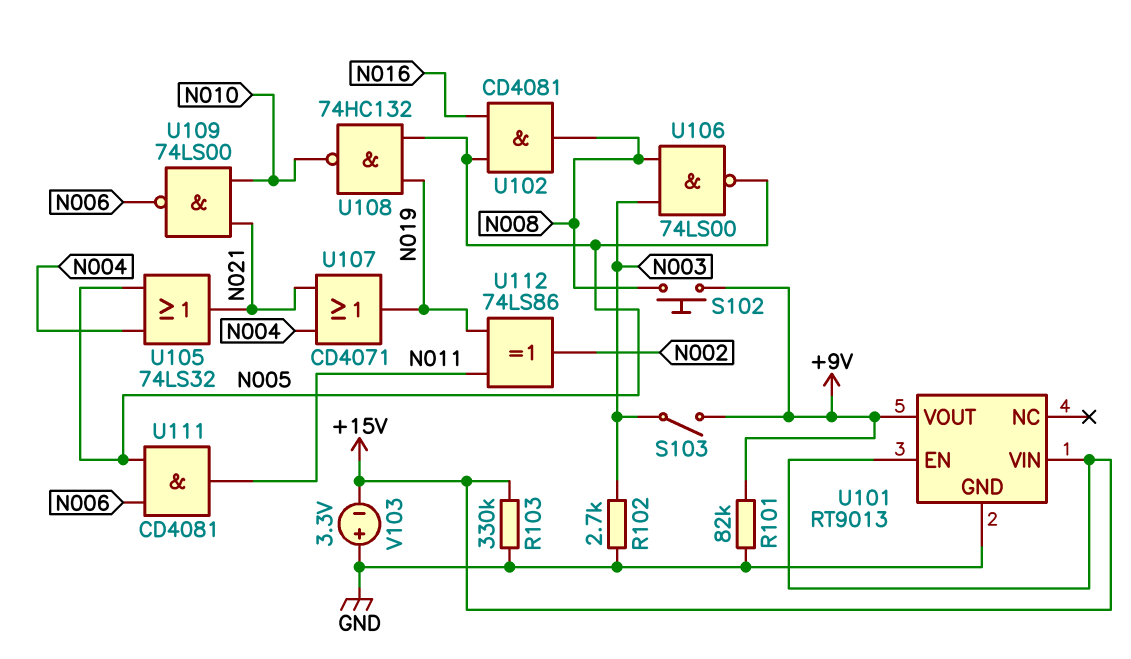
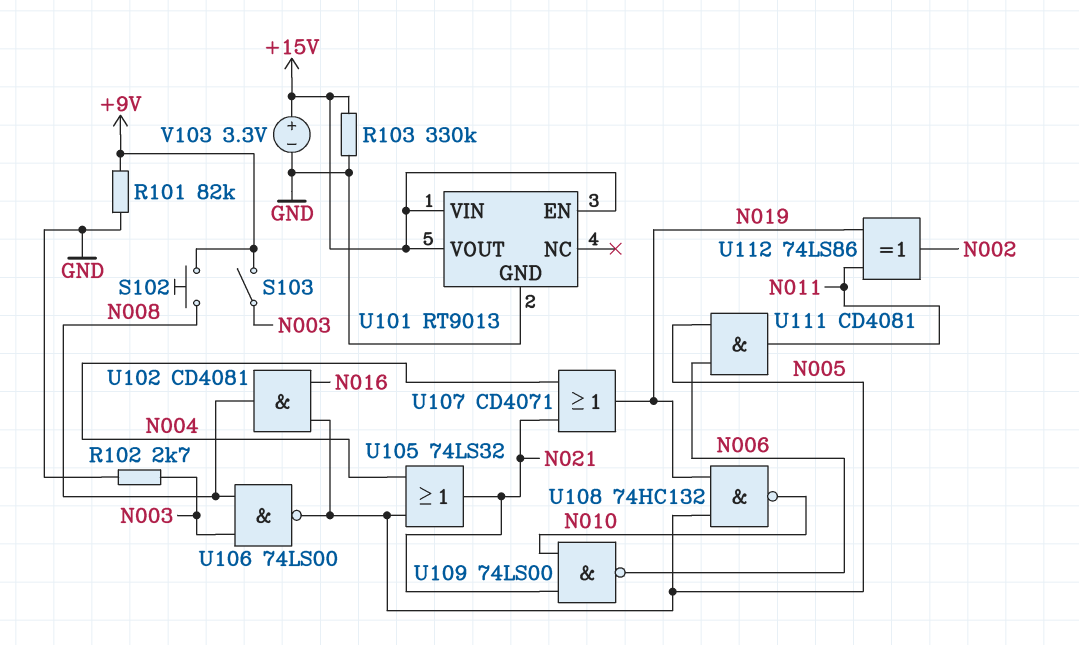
U101 pin VOUT: +9V -> +15V
V103: 3.3V (plus GND, minus +15V) -> 3.3V (plus +15V, minus GND)

